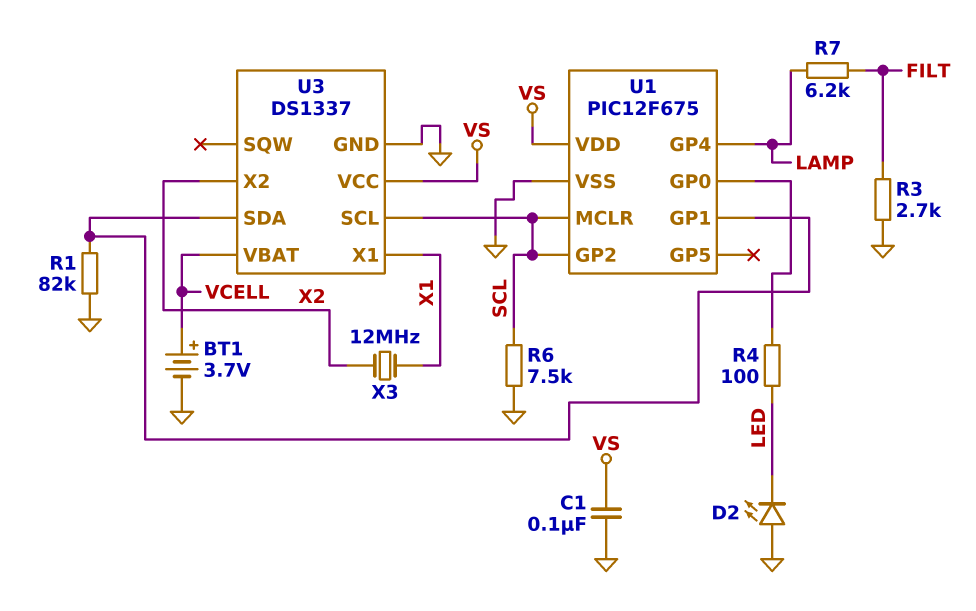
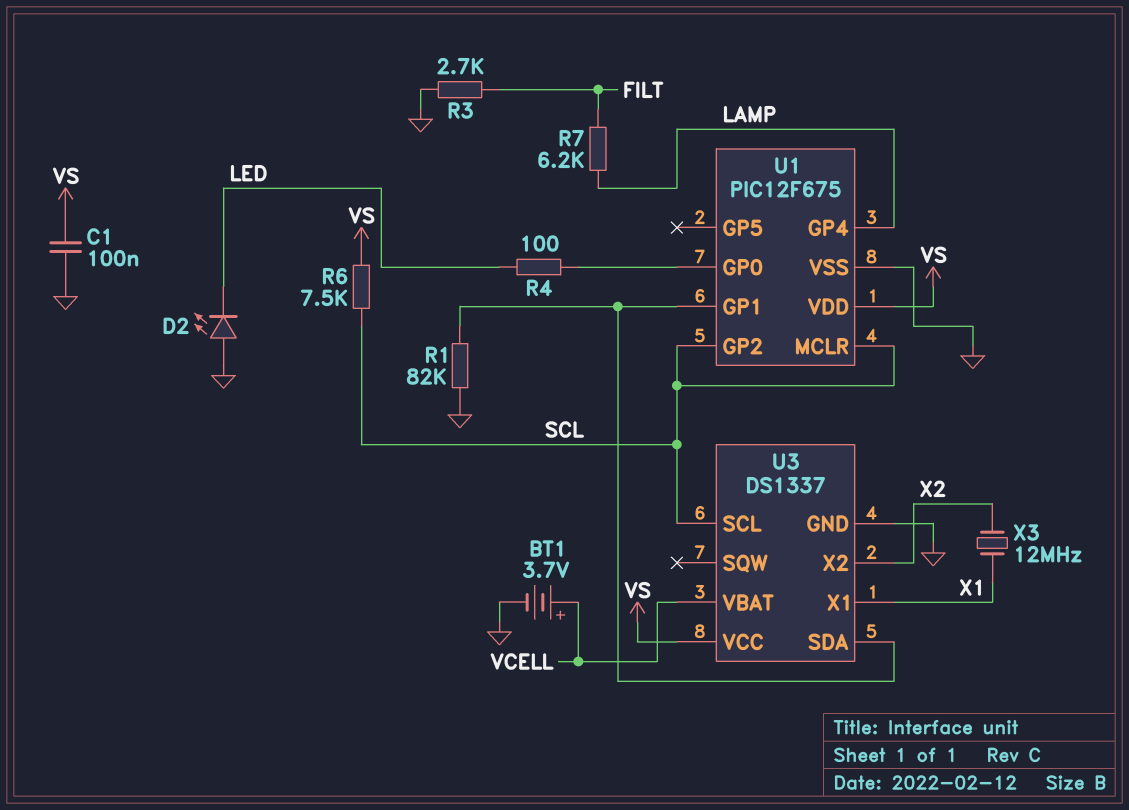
R6: 7.5k (GND, SCL) -> 7.5k (SCL, VS)

